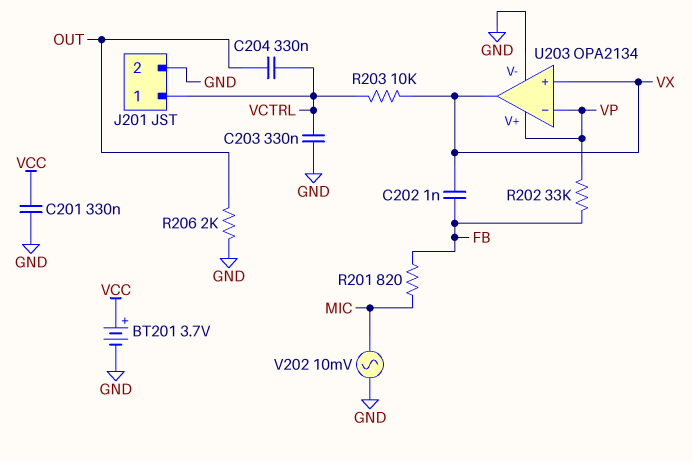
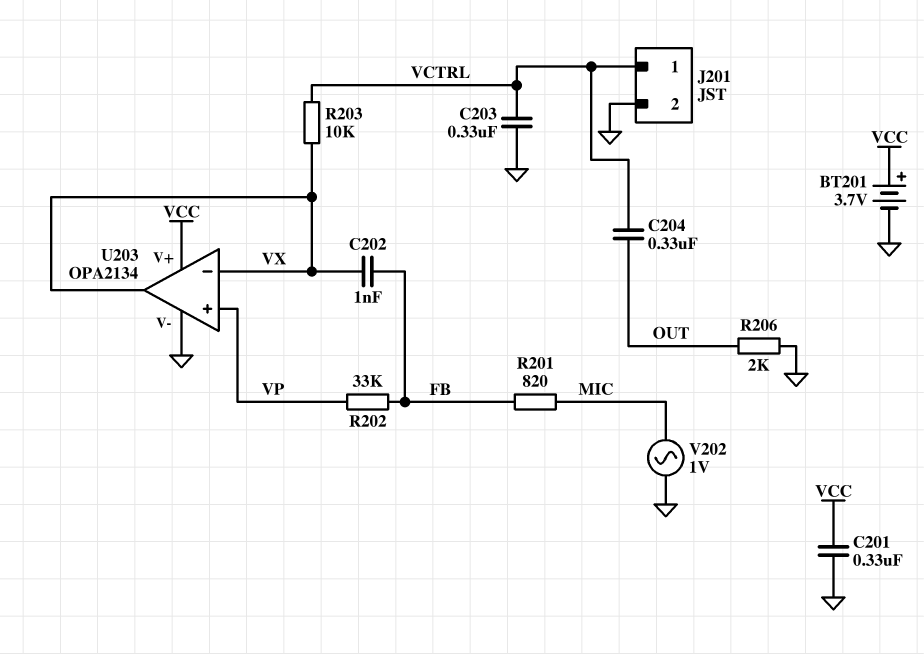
U203 pin V+: VP -> VCC
U203 pin in+: VX -> VP
U203 pin in-: VP -> VX
V202: AC 10mV (GND, MIC) -> AC 1V (GND, MIC)

